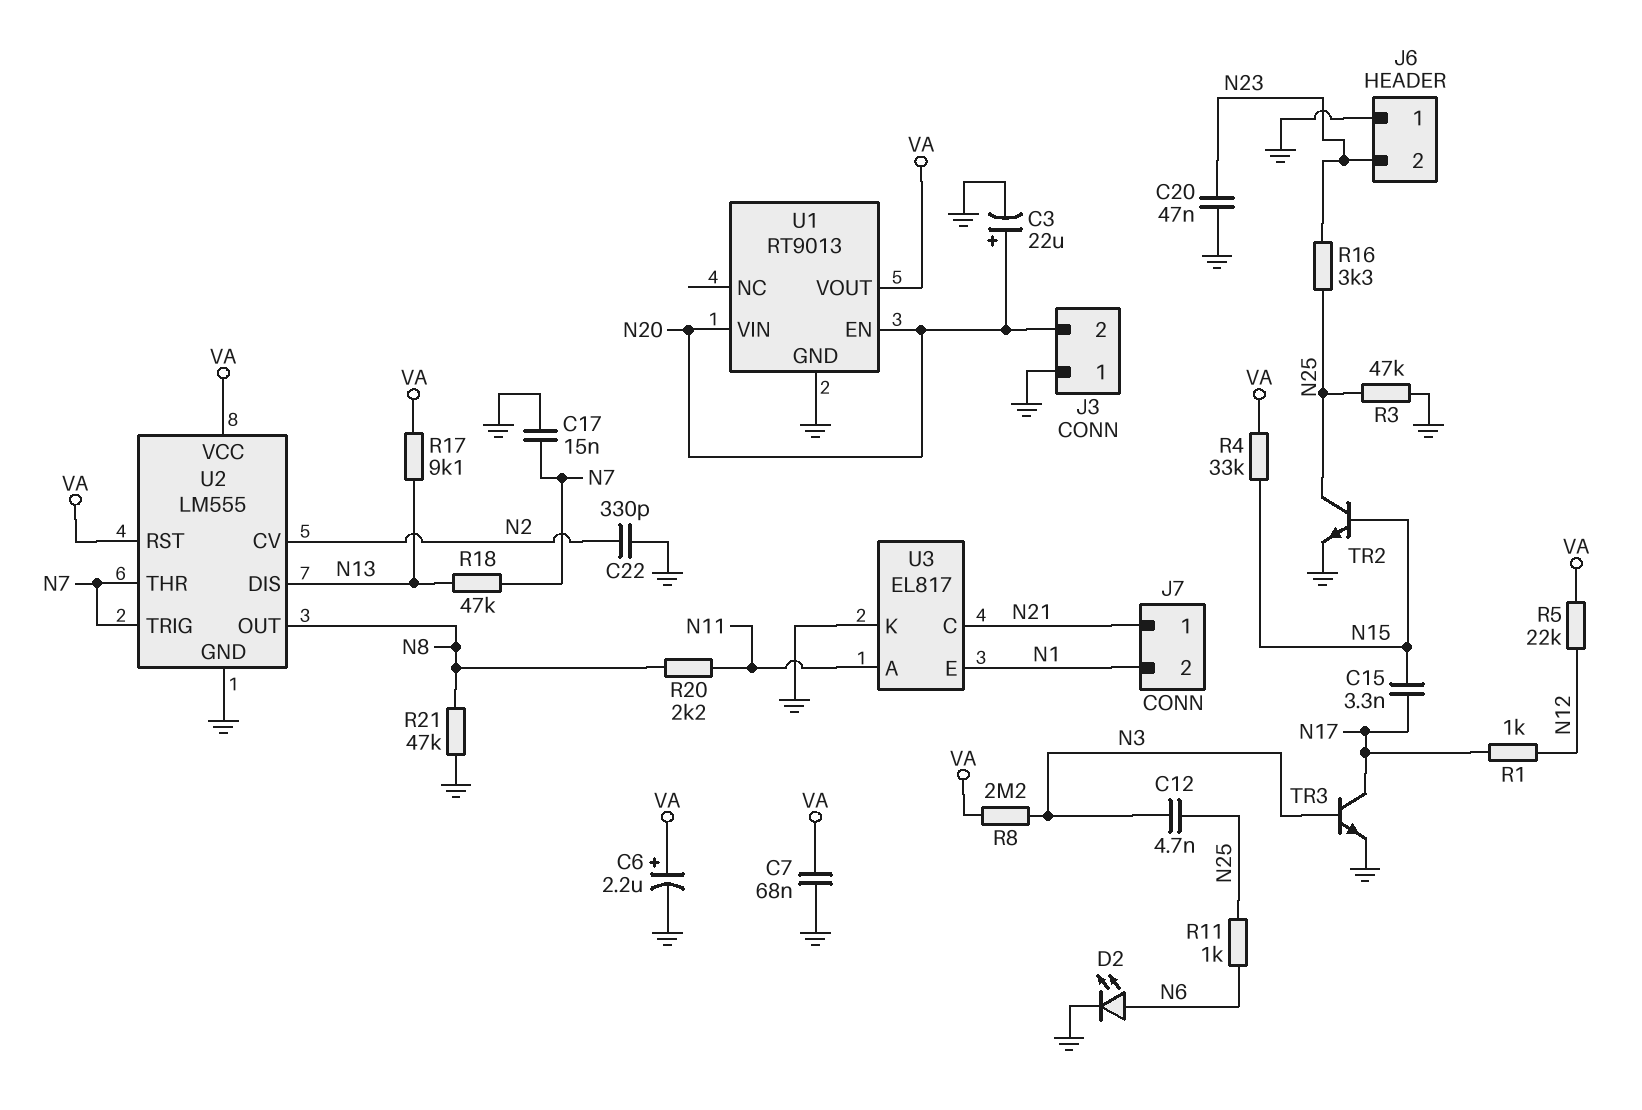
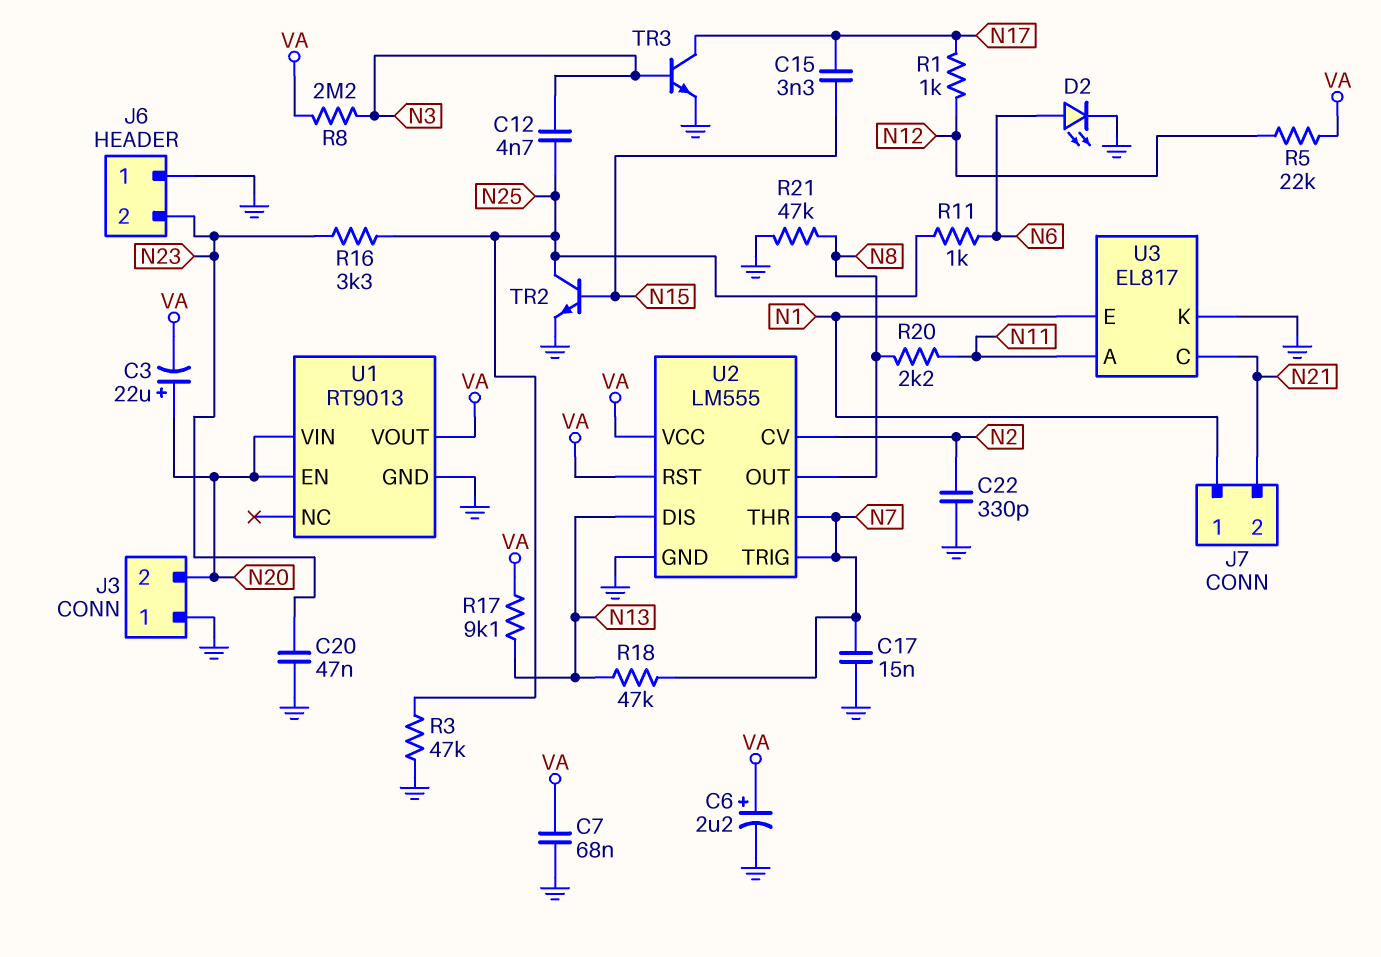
C3: 22uF (plus N20, minus GND) -> 22uF (plus N20, minus VA)
J7 pin 1: N21 -> N1
J7 pin 2: N1 -> N21
R4: 33k (N15, VA) -> none

